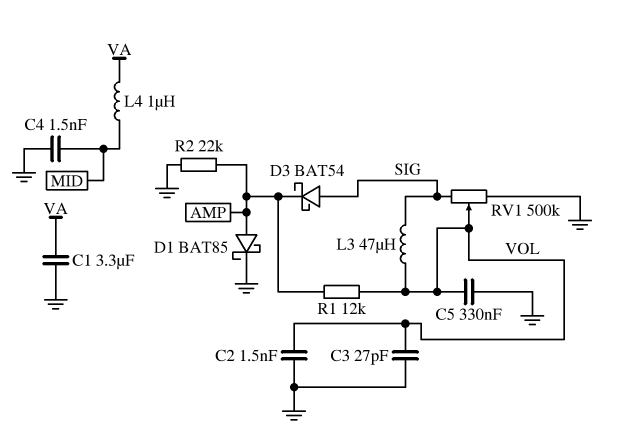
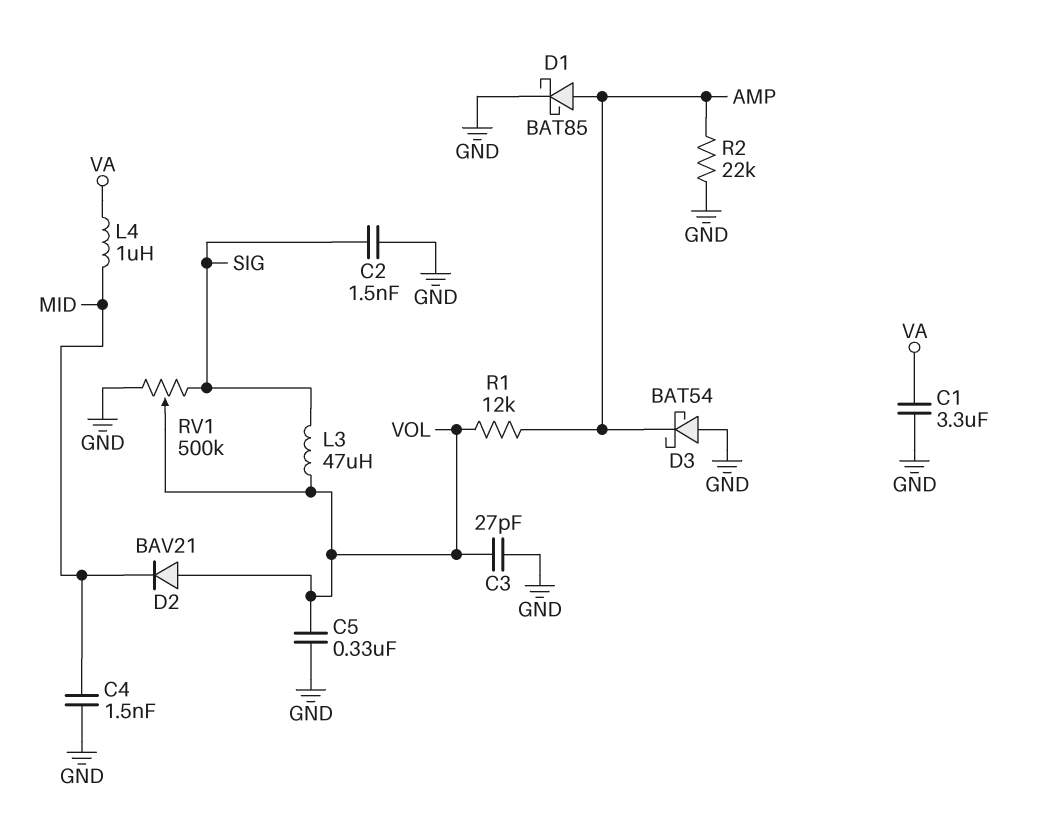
C2: 1.5nF (GND, VOL) -> 1.5nF (GND, SIG)
D2: none -> diode BAV21 (A VOL, K MID)
D3: schottky BAT54 (A SIG, K AMP) -> schottky BAT54 (A GND, K AMP)

